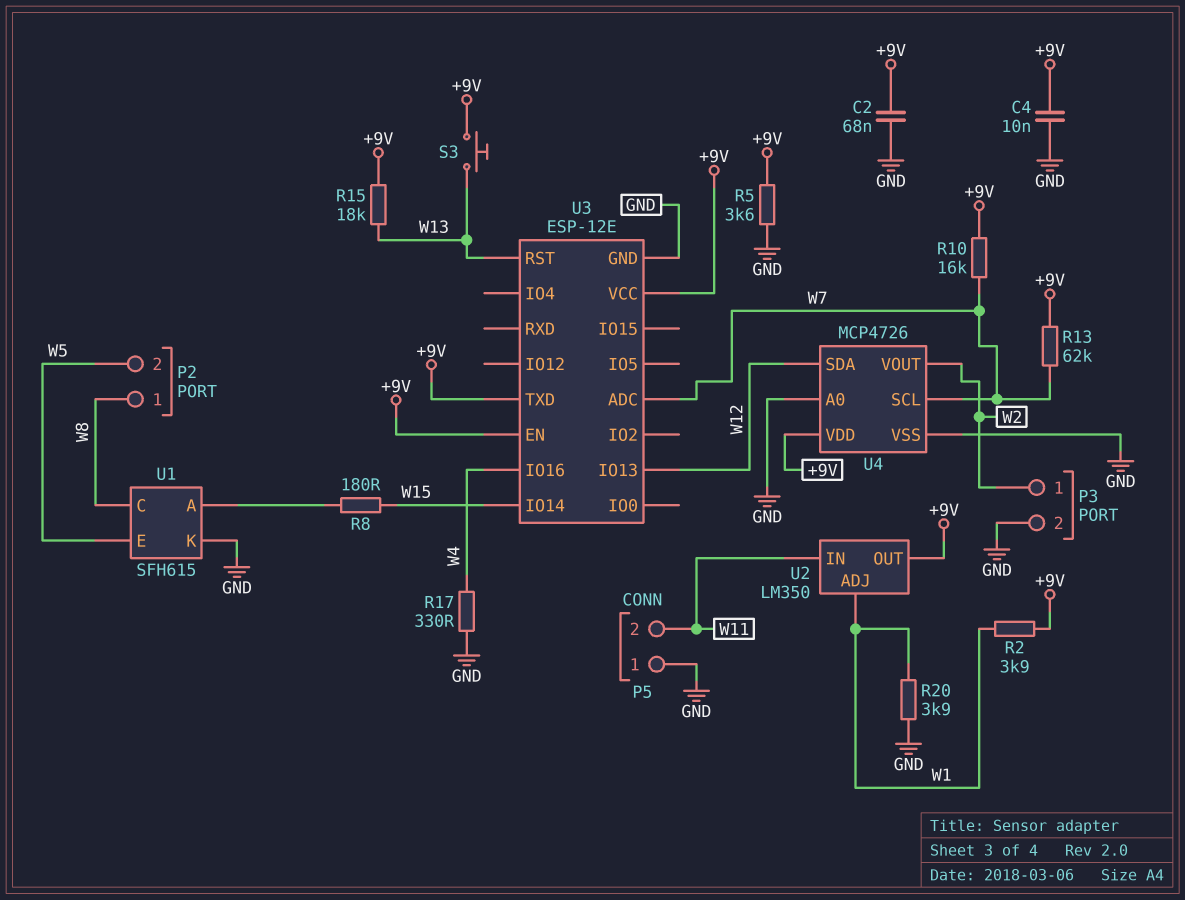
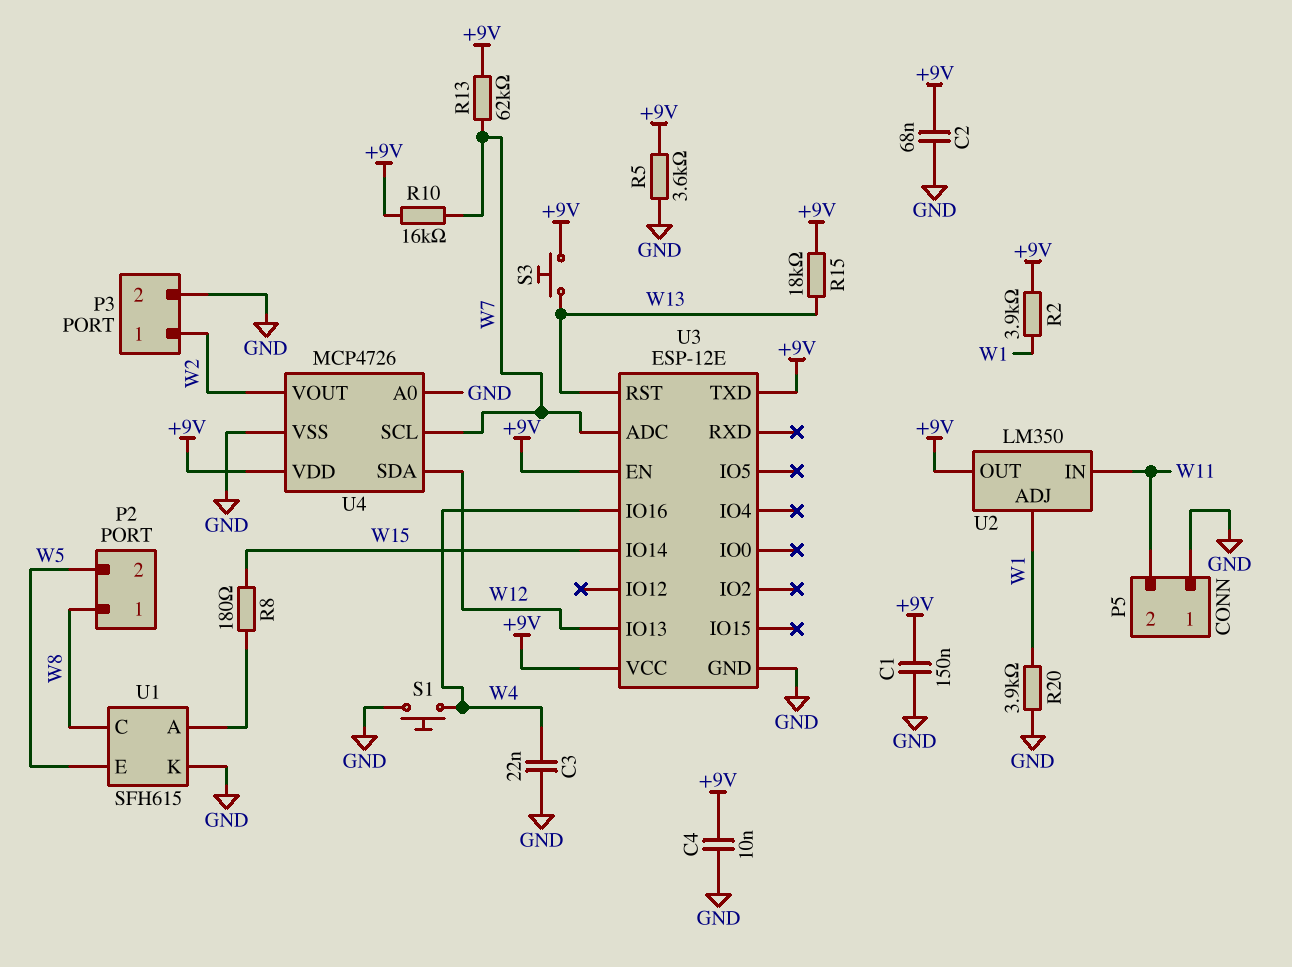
C1: none -> 150nF (+9V, GND)
C3: none -> 22nF (GND, W4)
R17: 330 (GND, W4) -> none
S1: none -> button (GND, W4)

